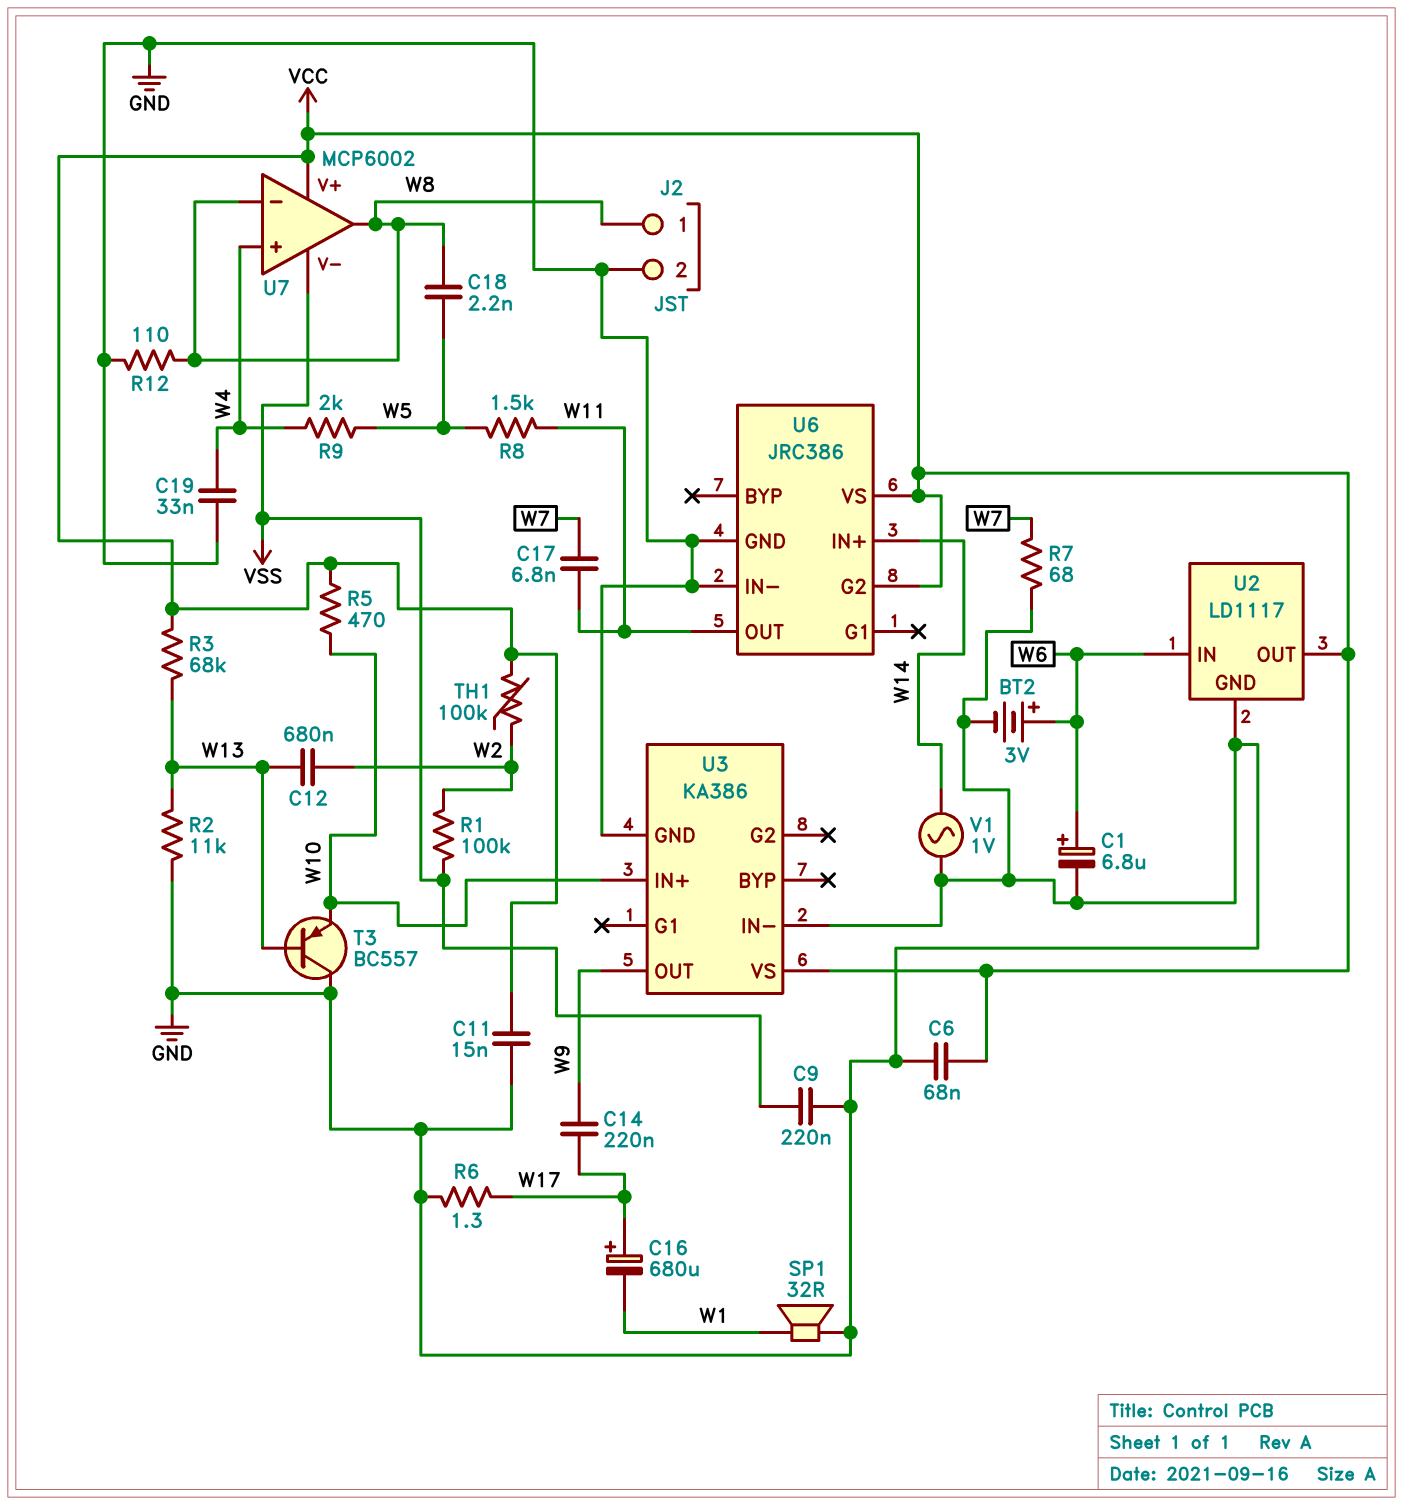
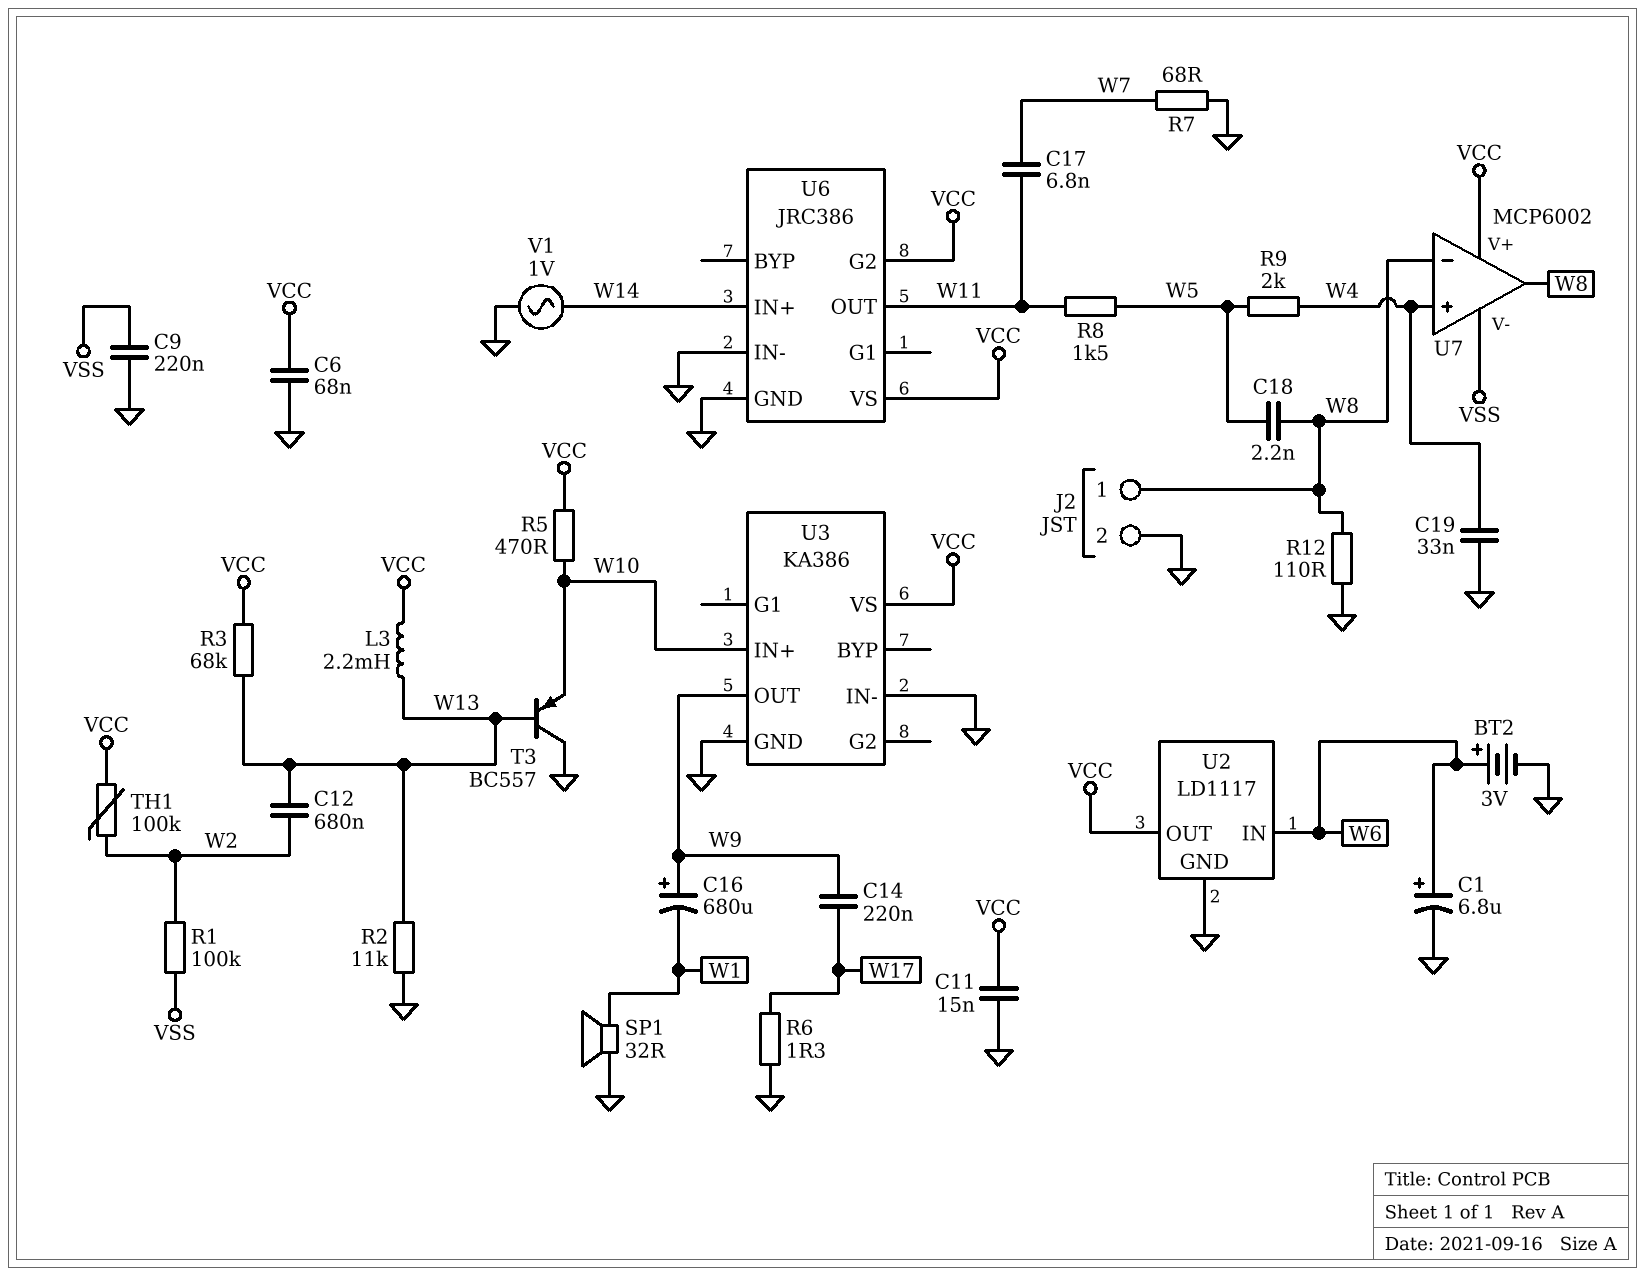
C16: 680uF (plus W17, minus W1) -> 680uF (plus W9, minus W1)
L3: none -> 2.2mH (VCC, W13)

